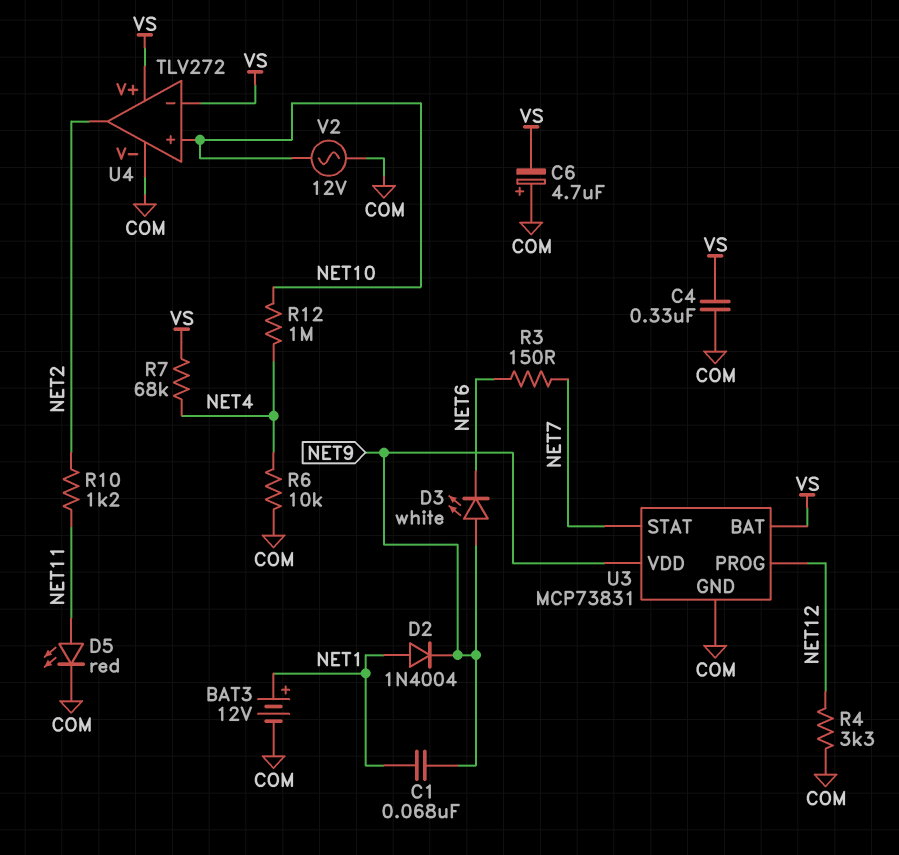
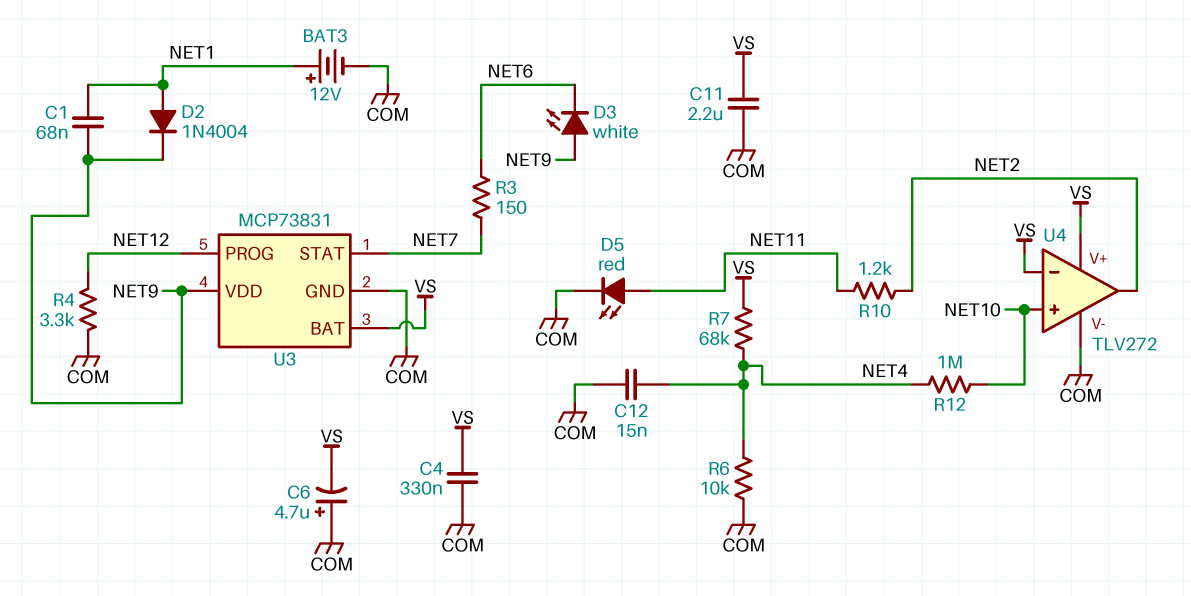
C11: none -> 2.2uF (COM, VS)
C12: none -> 15nF (COM, NET4)
V2: AC 12V (COM, NET10) -> none

